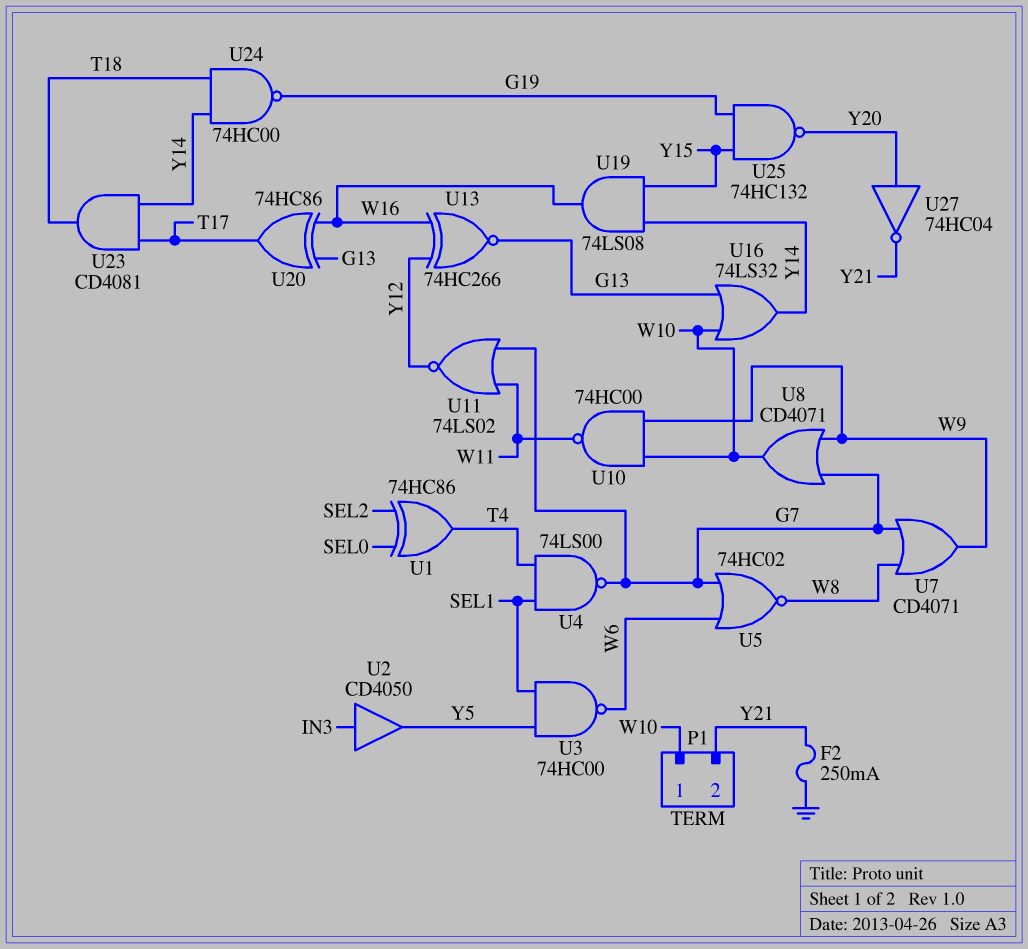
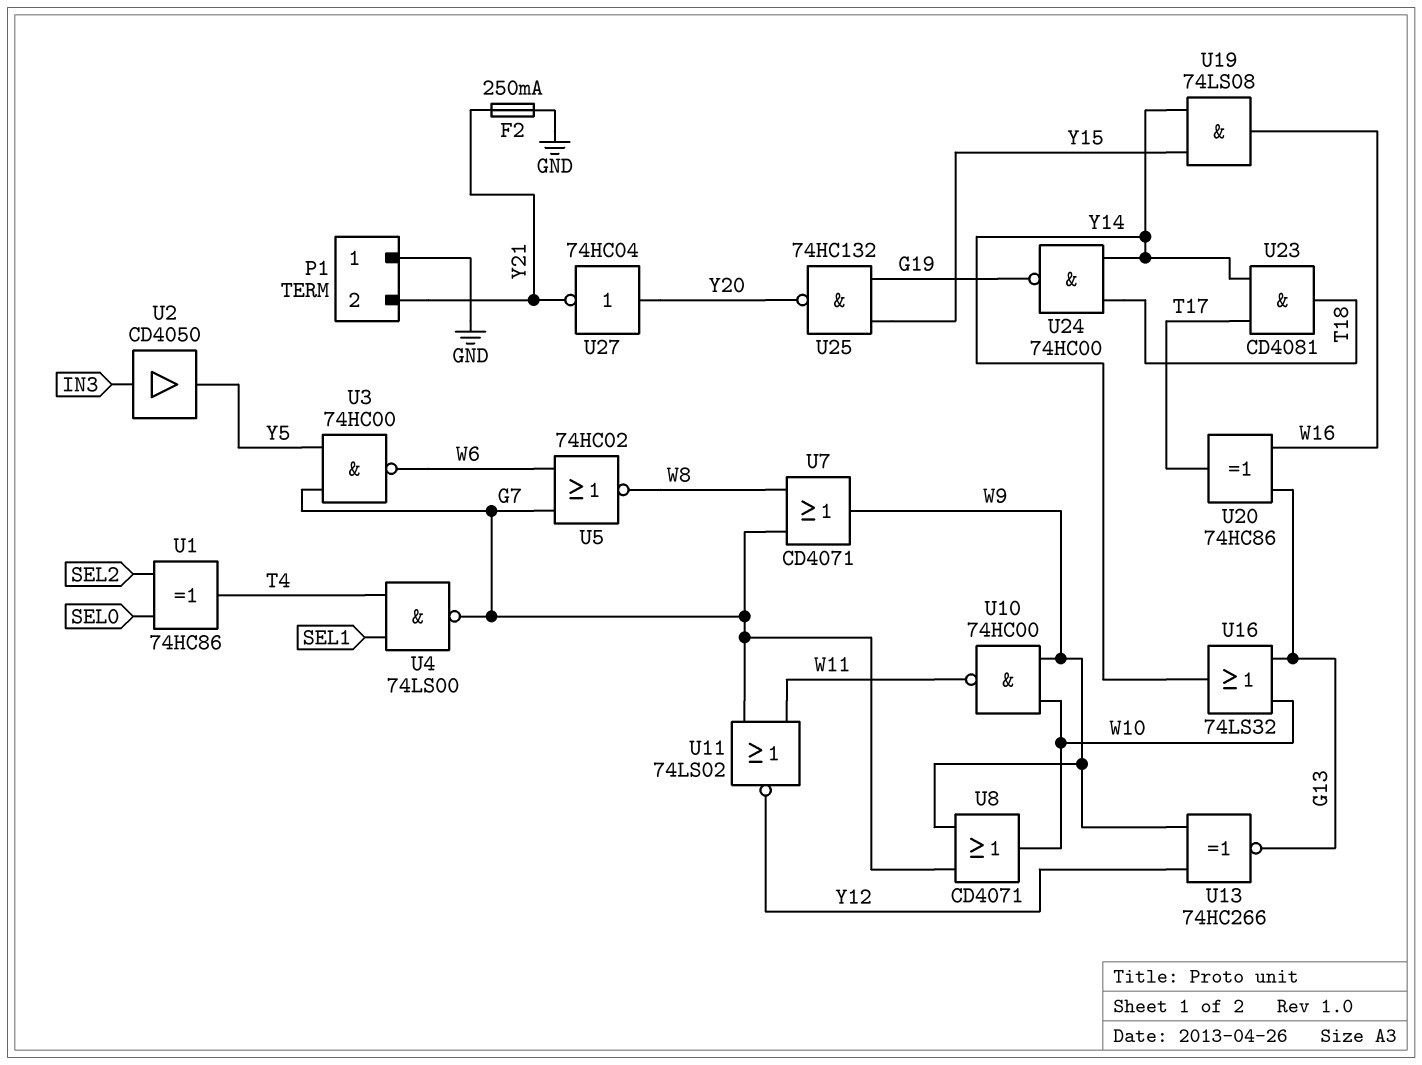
P1 pin 1: W10 -> GND
U3: NAND 74HC00 (in SEL1, in Y5, out W6) -> NAND 74HC00 (in G7, in Y5, out W6)
U13: XNOR 74HC266 (in W16, in Y12, out G13) -> XNOR 74HC266 (in W9, in Y12, out G13)

